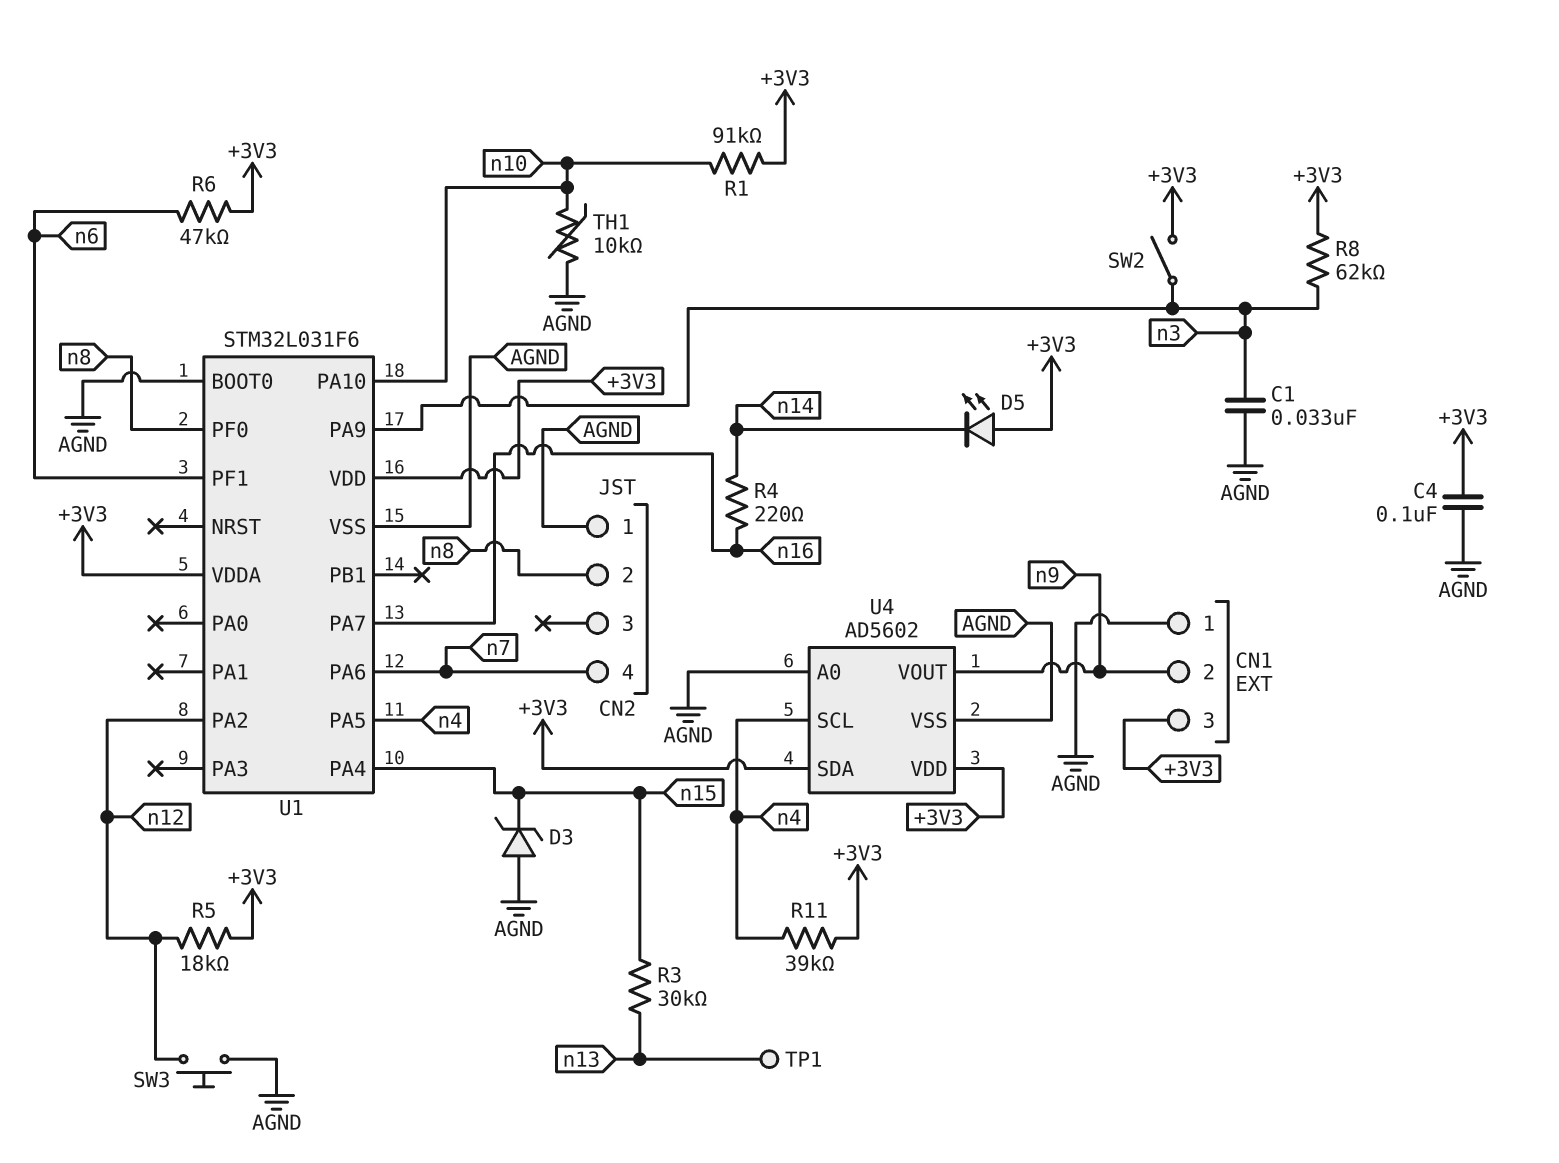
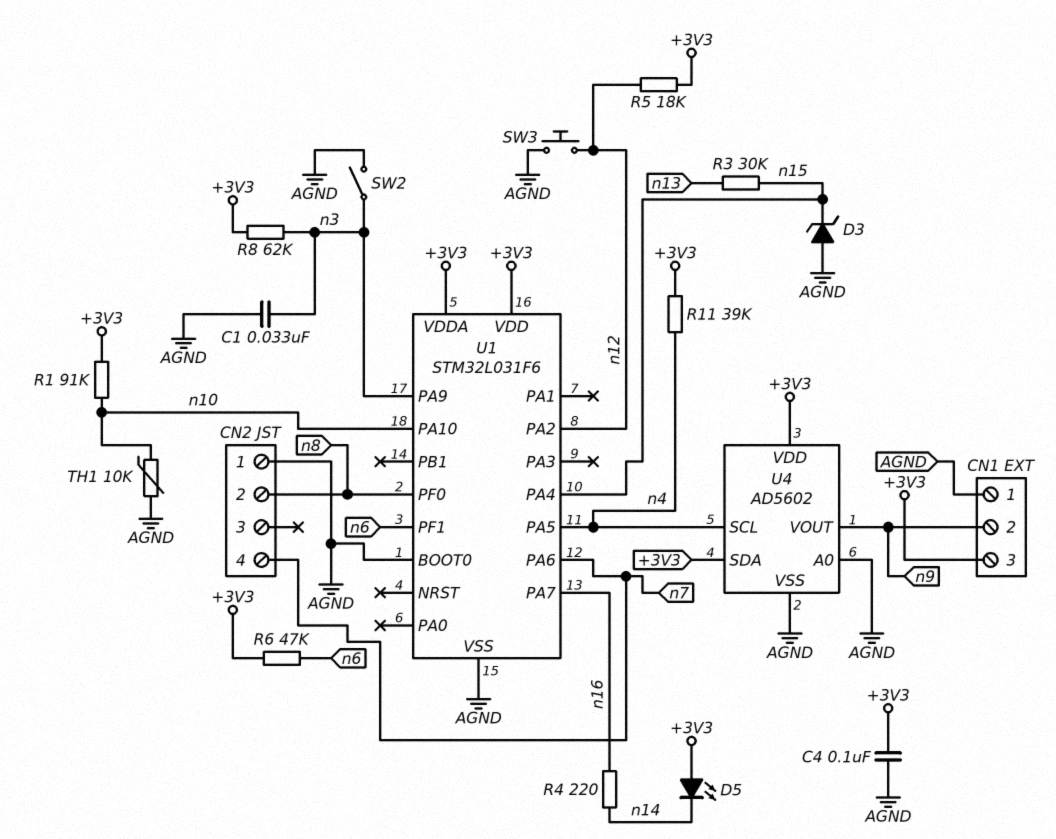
SW2: switch (+3V3, n3) -> switch (AGND, n3)
TP1: test point (n13) -> none

